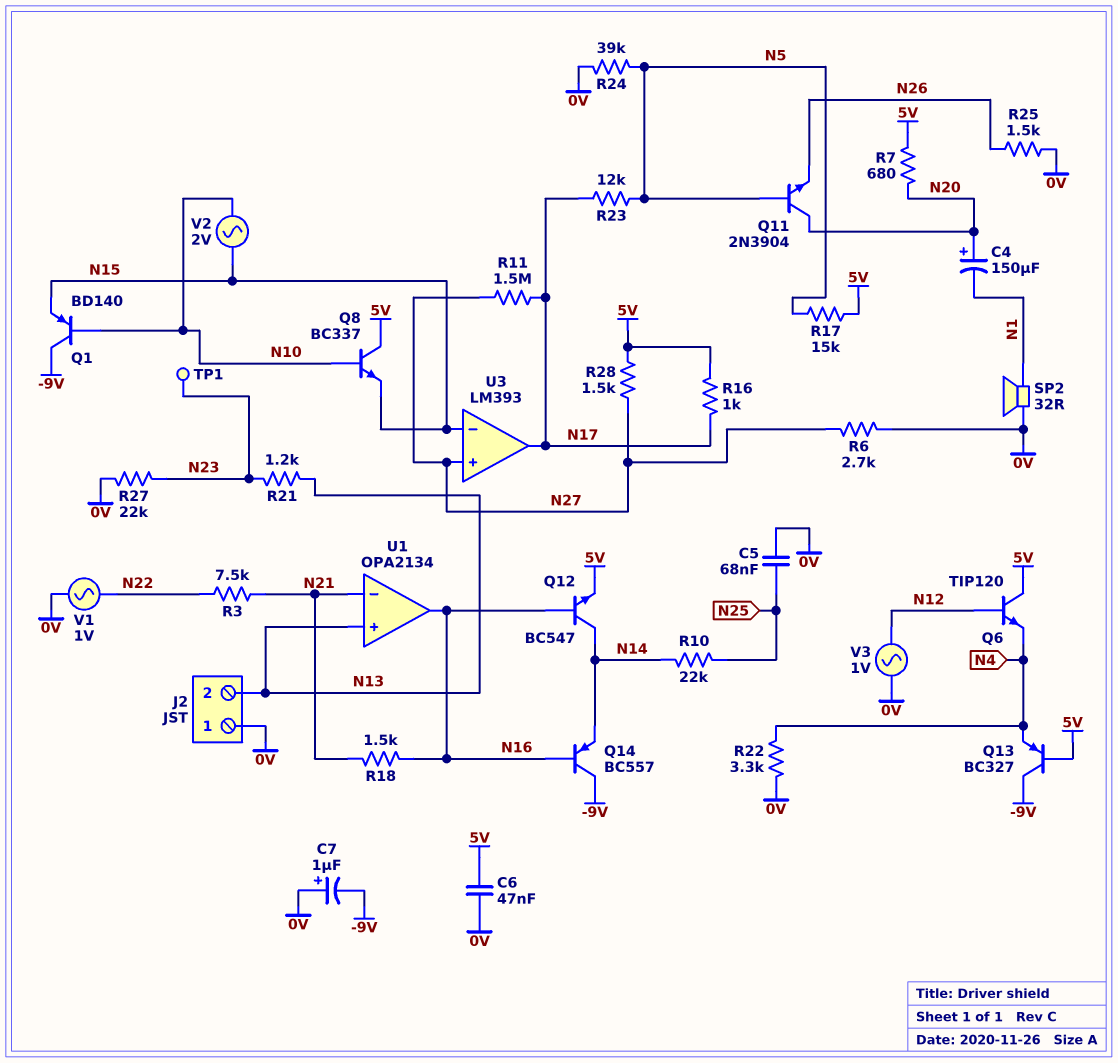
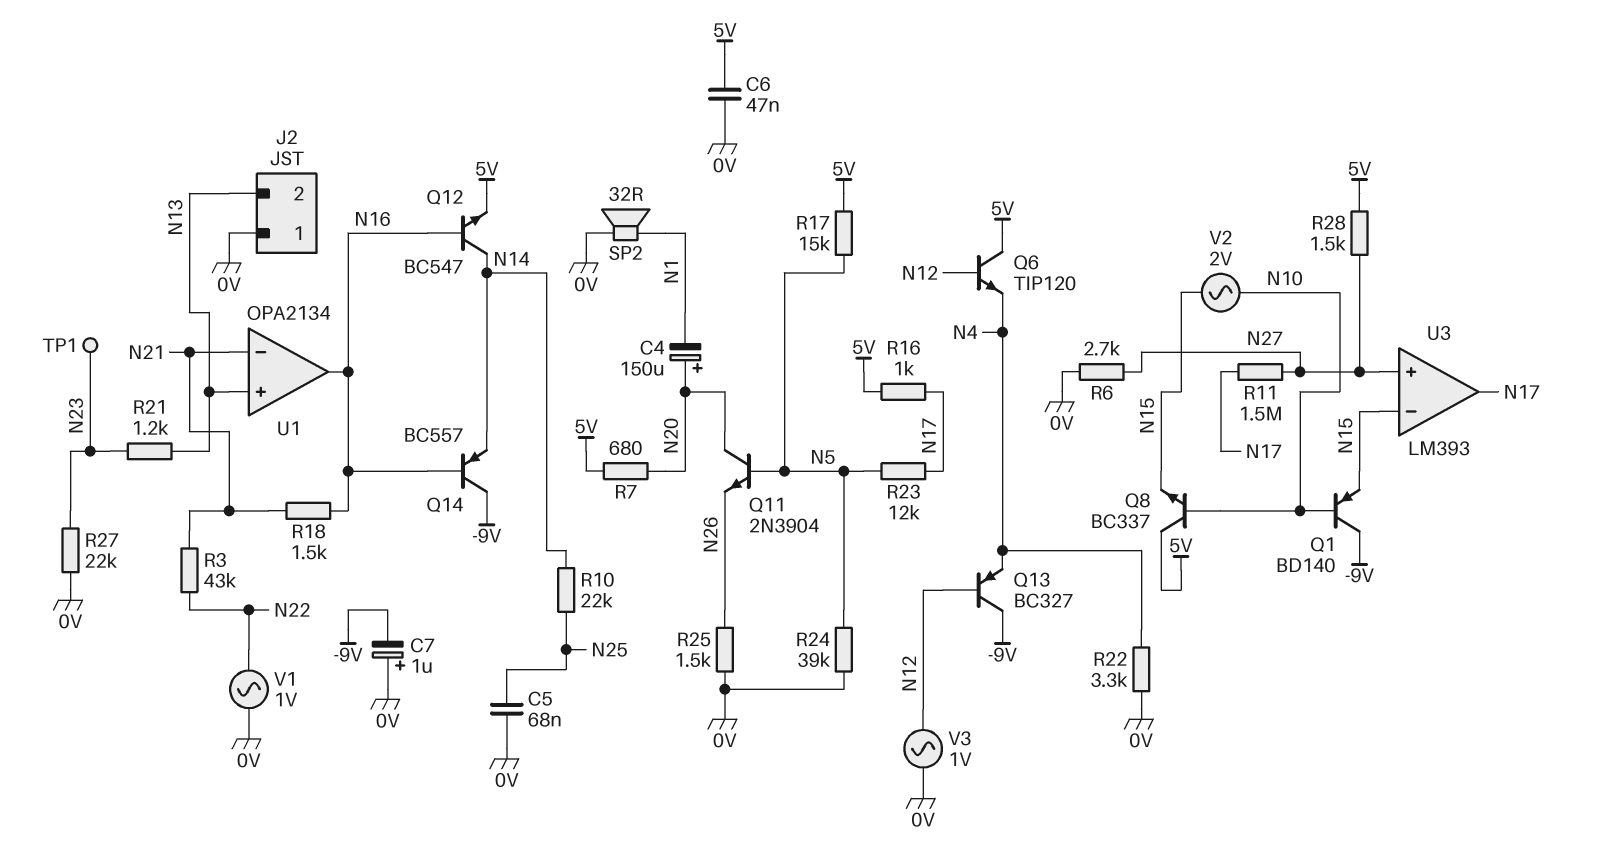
Q13: PNP BC327 (B 5V, C -9V, E N4) -> PNP BC327 (B N12, C -9V, E N4)
R3: 7.5k (N21, N22) -> 43k (N21, N22)

